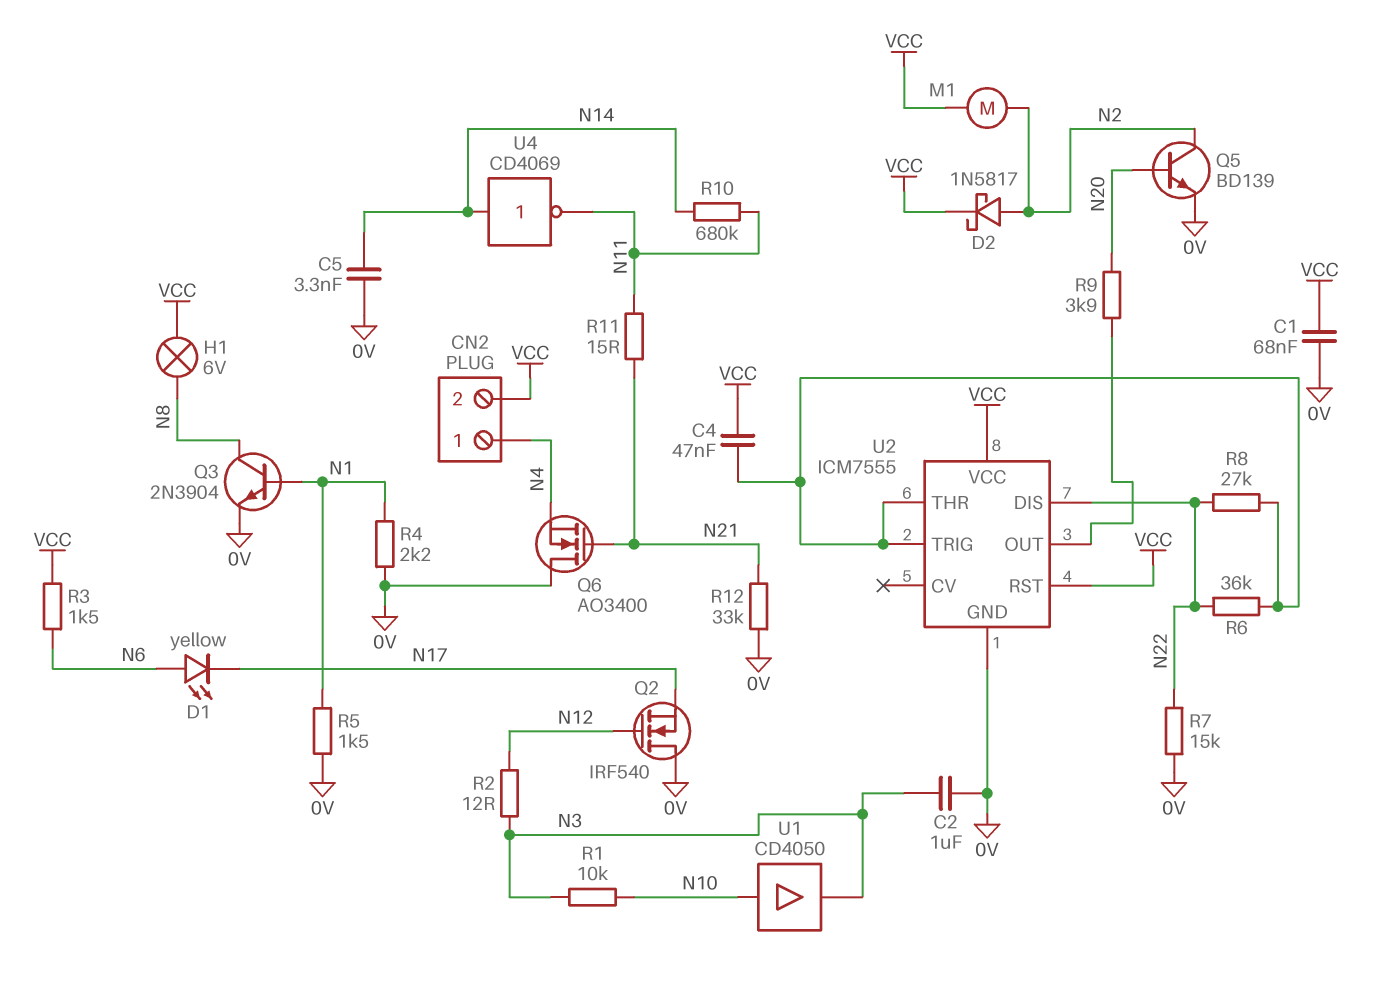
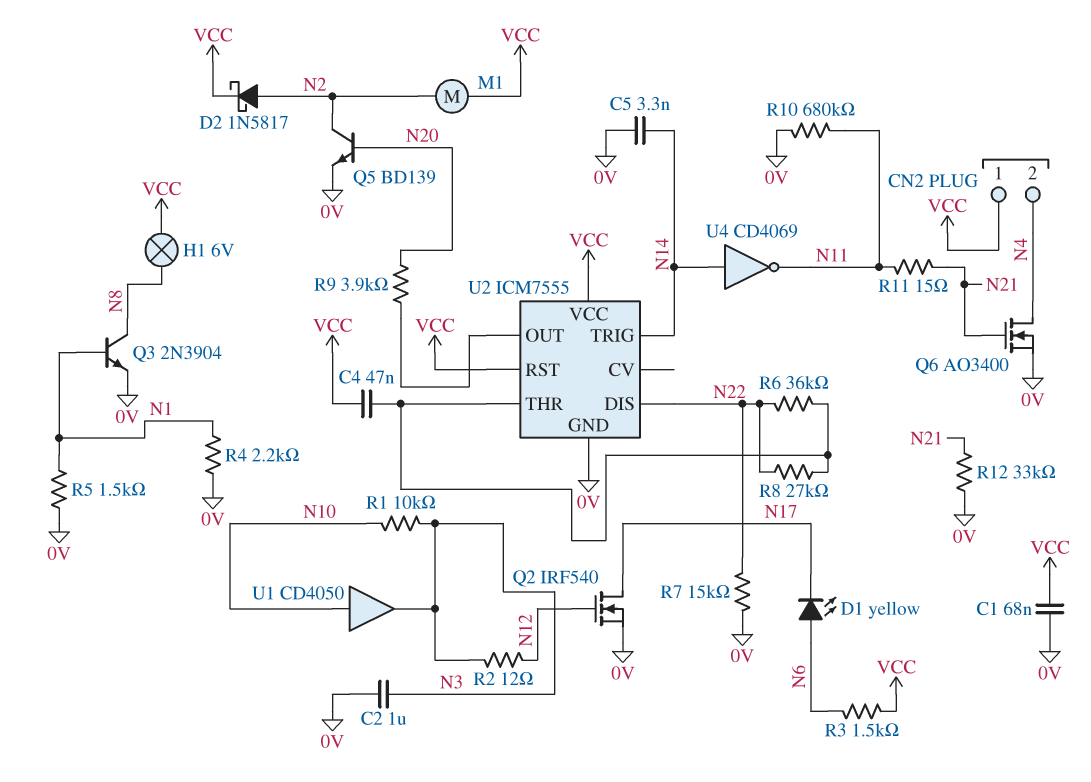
CN2 pin 1: N4 -> VCC
CN2 pin 2: VCC -> N4
Q2: NMOS IRF540 (G N12, D 0V, S N17) -> NMOS IRF540 (G N12, D N17, S 0V)
Q6: NMOS AO3400 (G N21, D 0V, S N4) -> NMOS AO3400 (G N21, D N4, S 0V)
R10: 680k (N11, N14) -> 680k (0V, N11)
U2 pin TRIG: U2/THR -> N14

